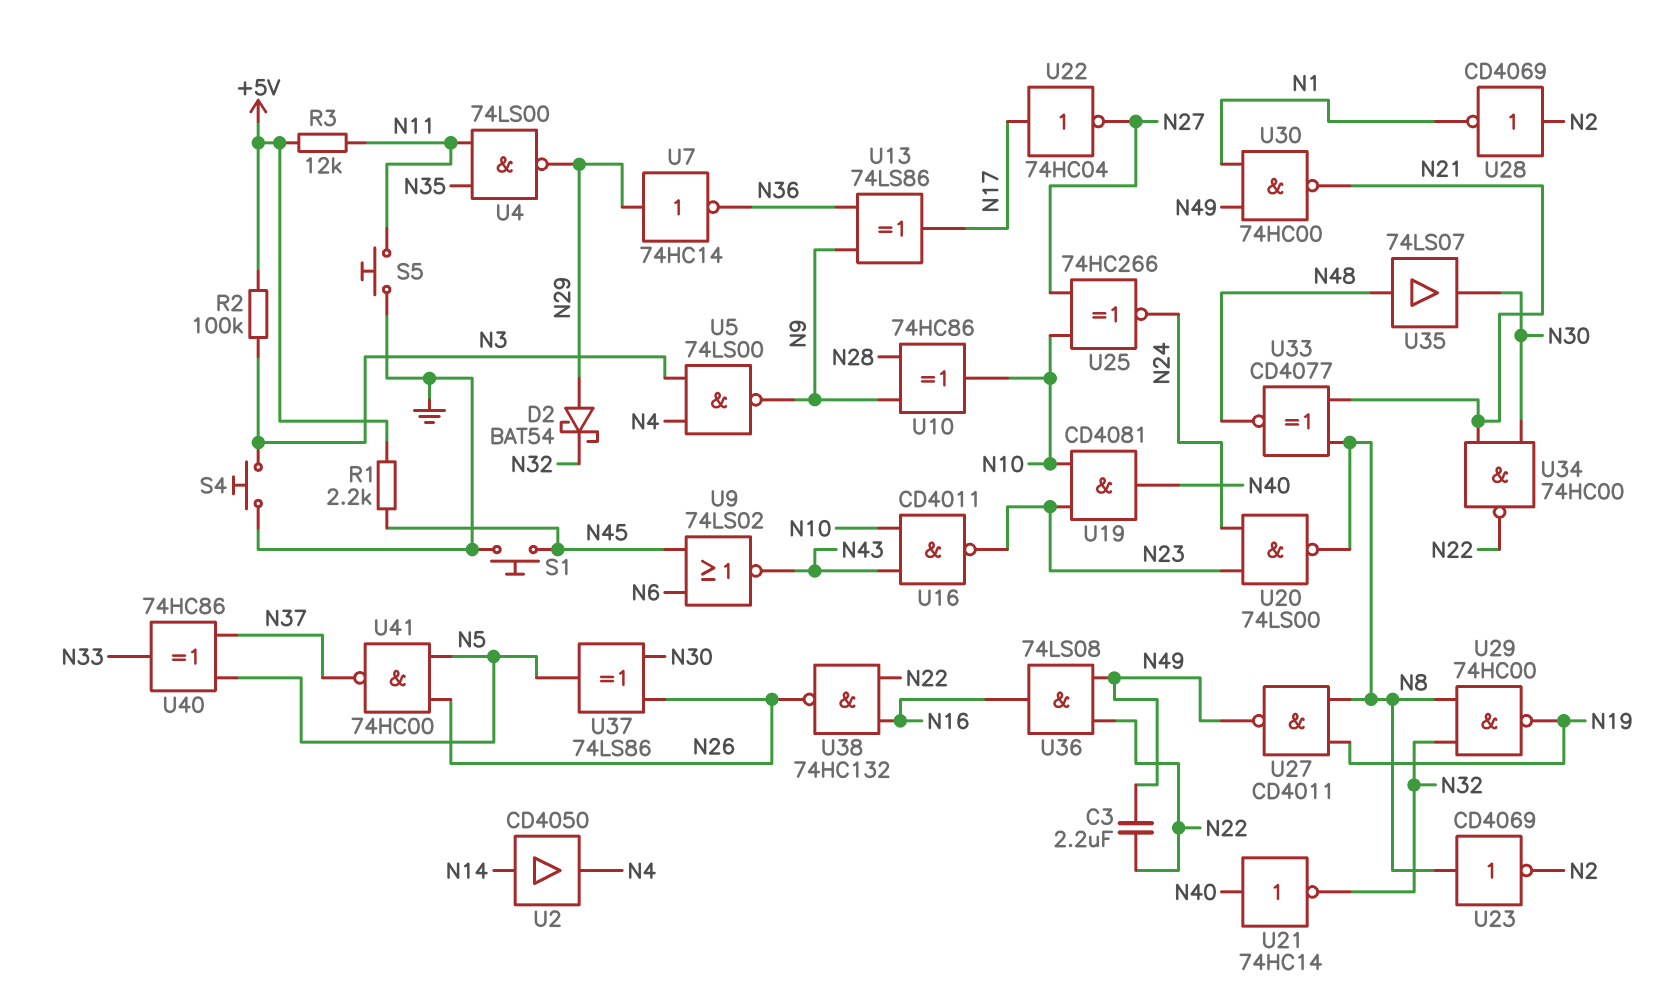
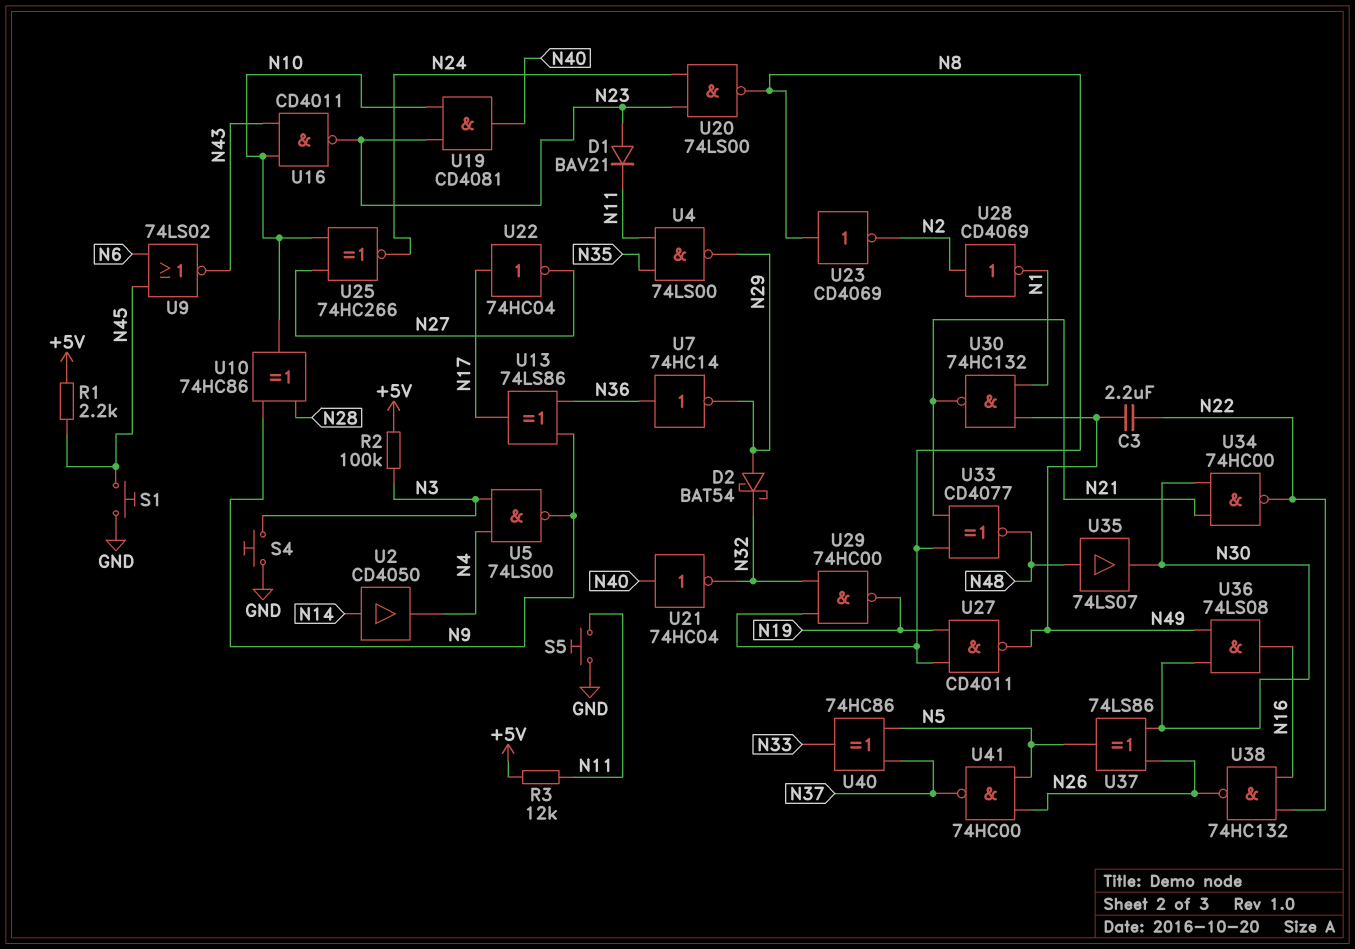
D1: none -> diode BAV21 (A N23, K N11)
U7: NOT 74HC14 (in N29, out N36) -> NOT 74HC14 (in N36, out N29)
U21: NOT 74HC14 (in N40, out N32) -> NOT 74HC04 (in N40, out N32)
U30: NAND 74HC00 (in N1, in N49, out N21) -> NAND 74HC132 (in N1, in N49, out N21)
U36: AND 74LS08 (in N22, in N49, out N16) -> AND 74LS08 (in N30, in N49, out N16)

